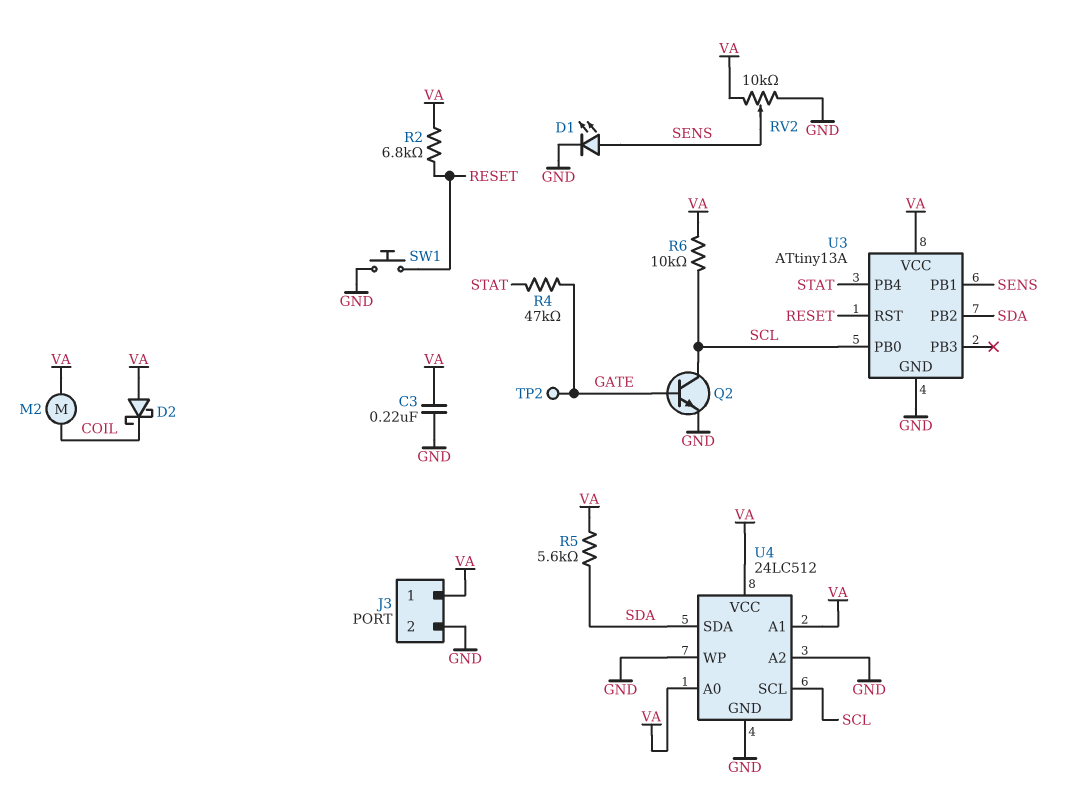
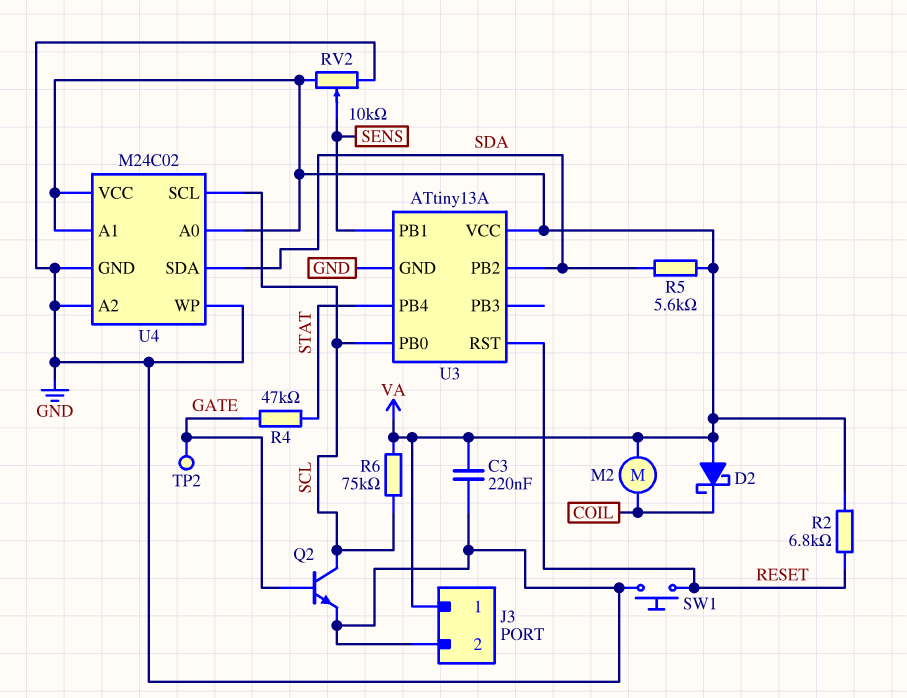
D1: LED (A SENS, K GND) -> none
R6: 10k (SCL, VA) -> 75k (SCL, VA)
U4: 24LC512 -> M24C02

